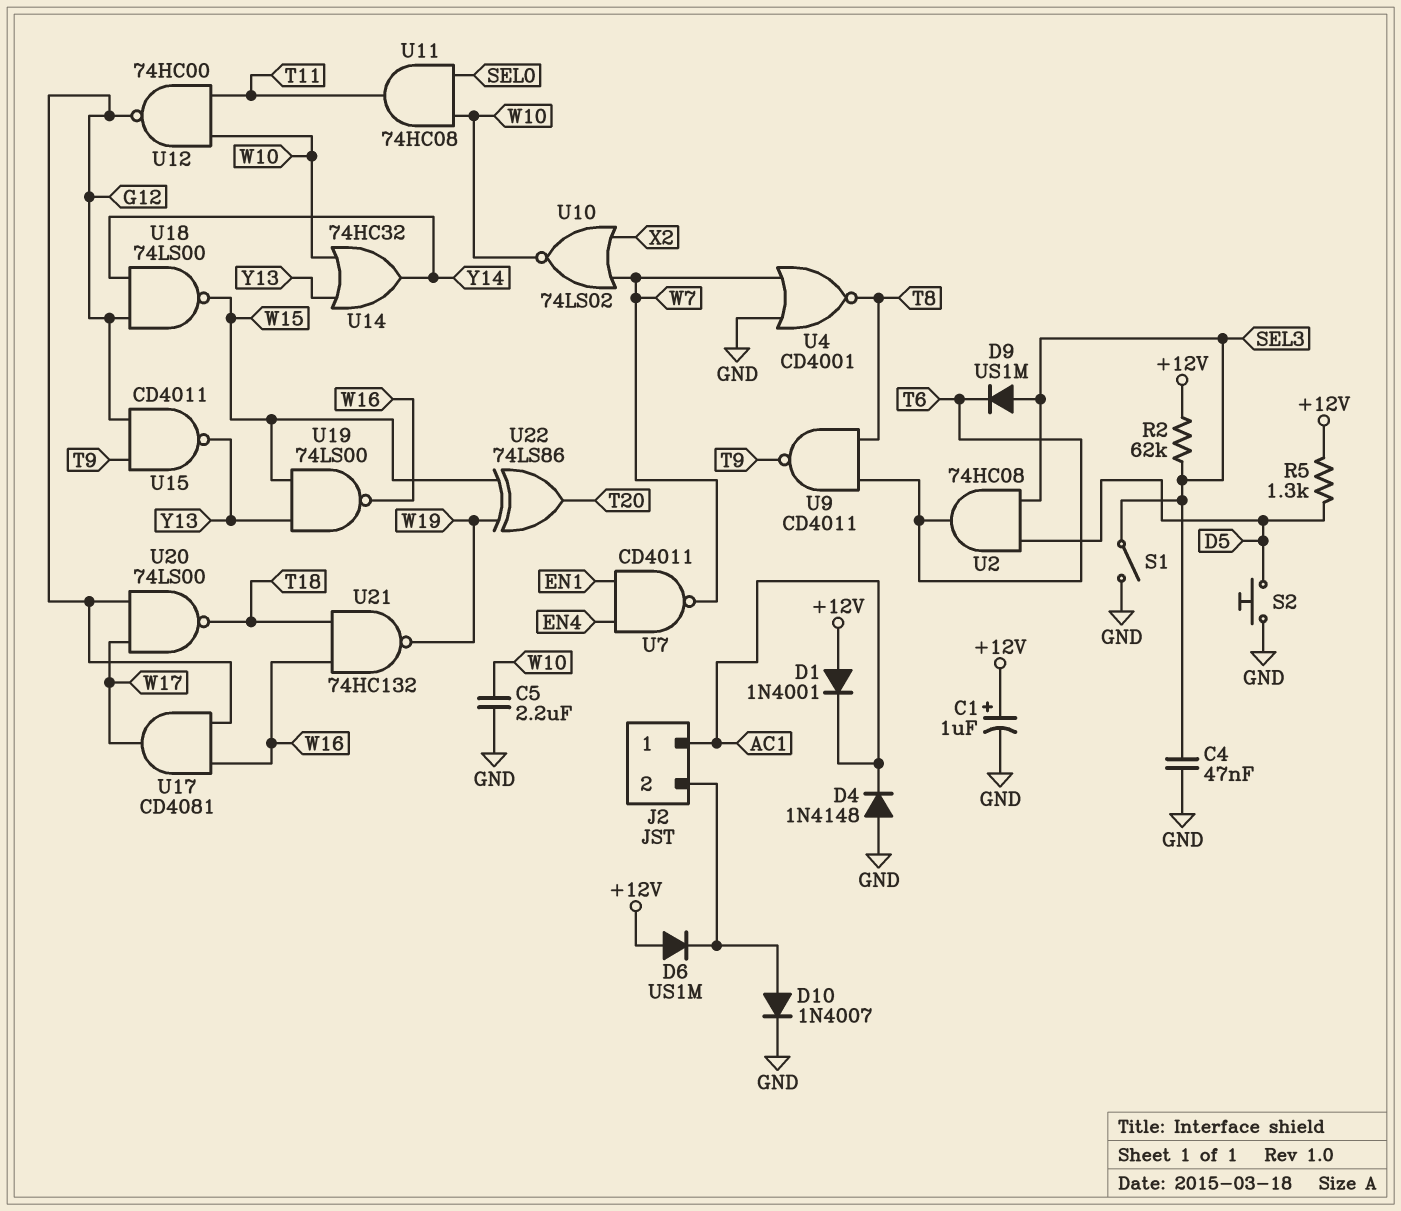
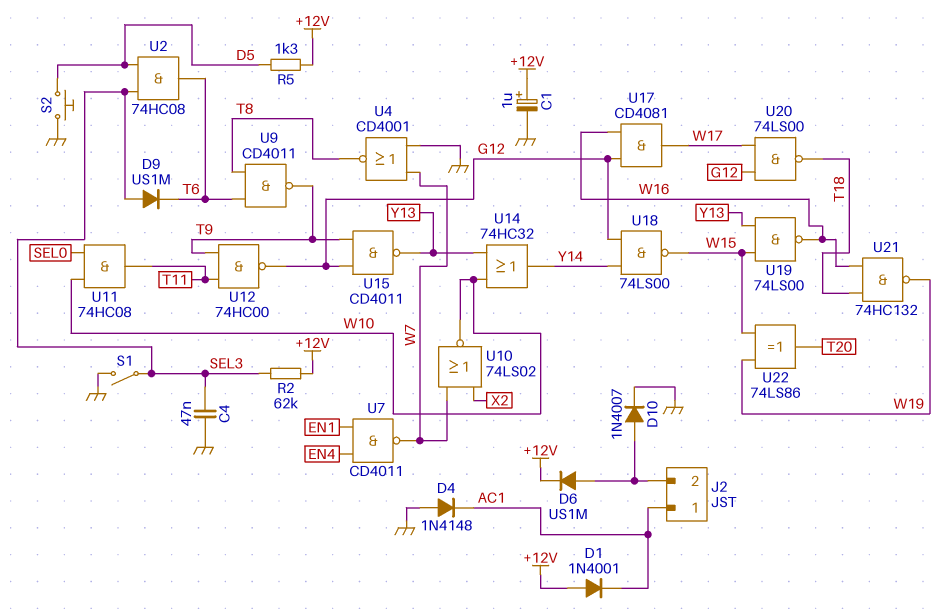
C5: 2.2uF (GND, W10) -> none
D6: diode US1M (A +12V, K J2/2) -> diode US1M (A J2/2, K +12V)
U12: NAND 74HC00 (in T11, in W10, out G12) -> NAND 74HC00 (in T9, in T11, out G12)

